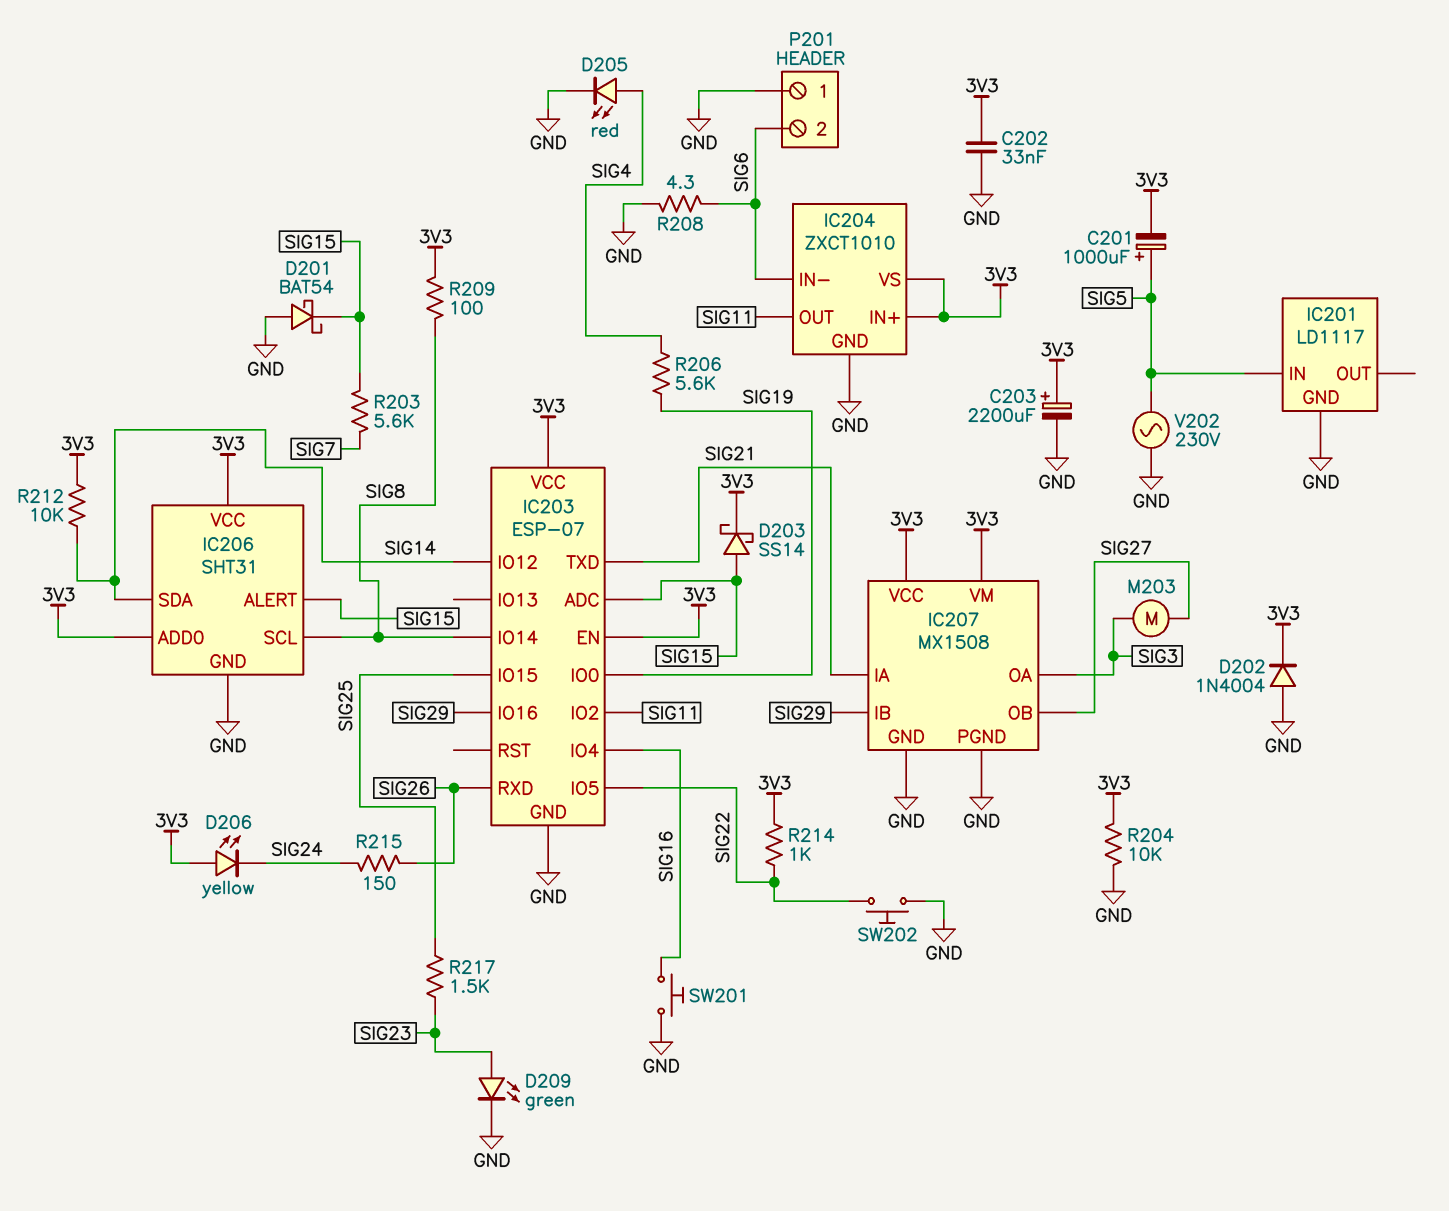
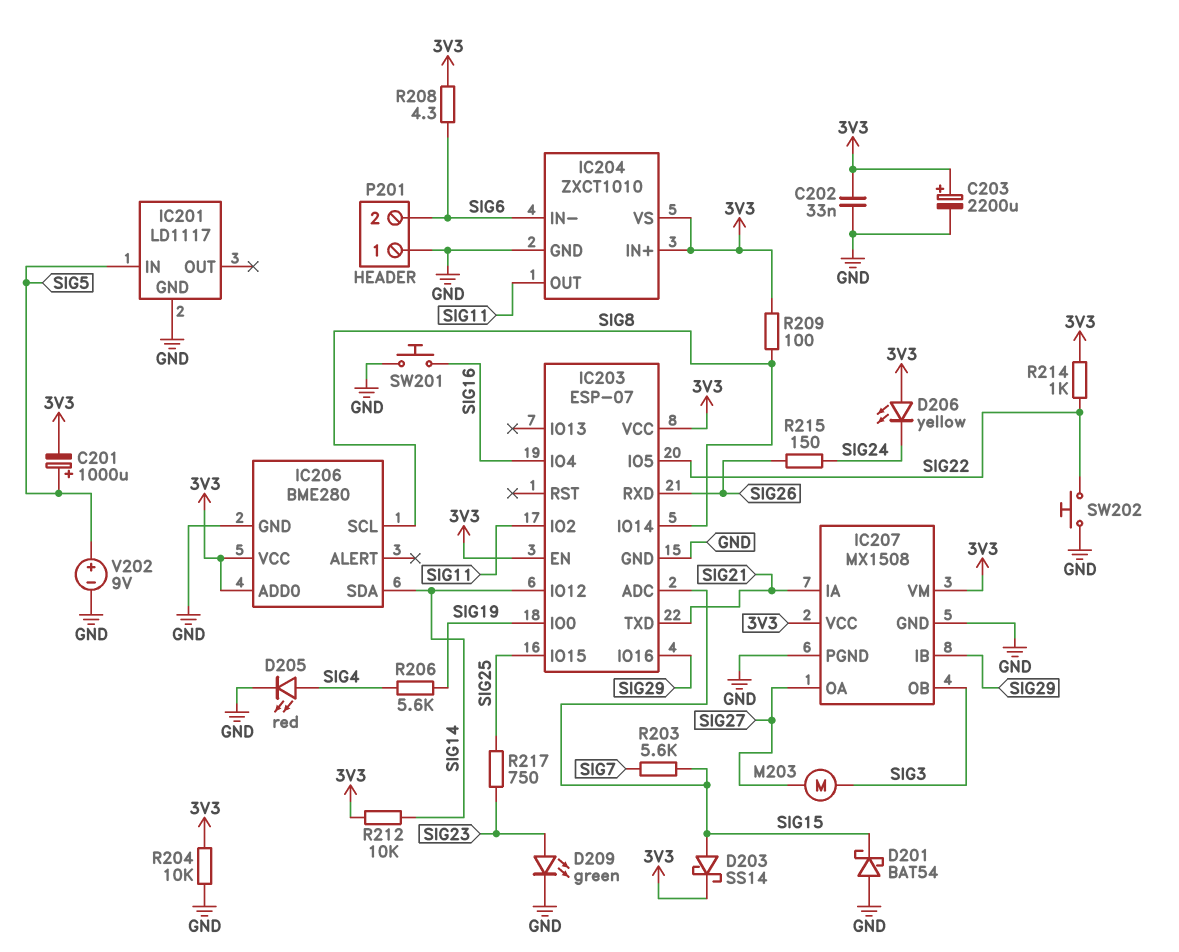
D202: diode 1N4004 (A GND, K 3V3) -> none
IC206: SHT31 -> BME280
IC206 pin ALERT: SIG15 -> none
IC207 pin OA: SIG3 -> SIG27
IC207 pin OB: SIG27 -> SIG3
R208: 4.3 (GND, SIG6) -> 4.3 (3V3, SIG6)
R217: 1.5k (SIG23, SIG25) -> 750 (SIG23, SIG25)
V202: AC 230V (GND, SIG5) -> 9V (plus SIG5, minus GND)

